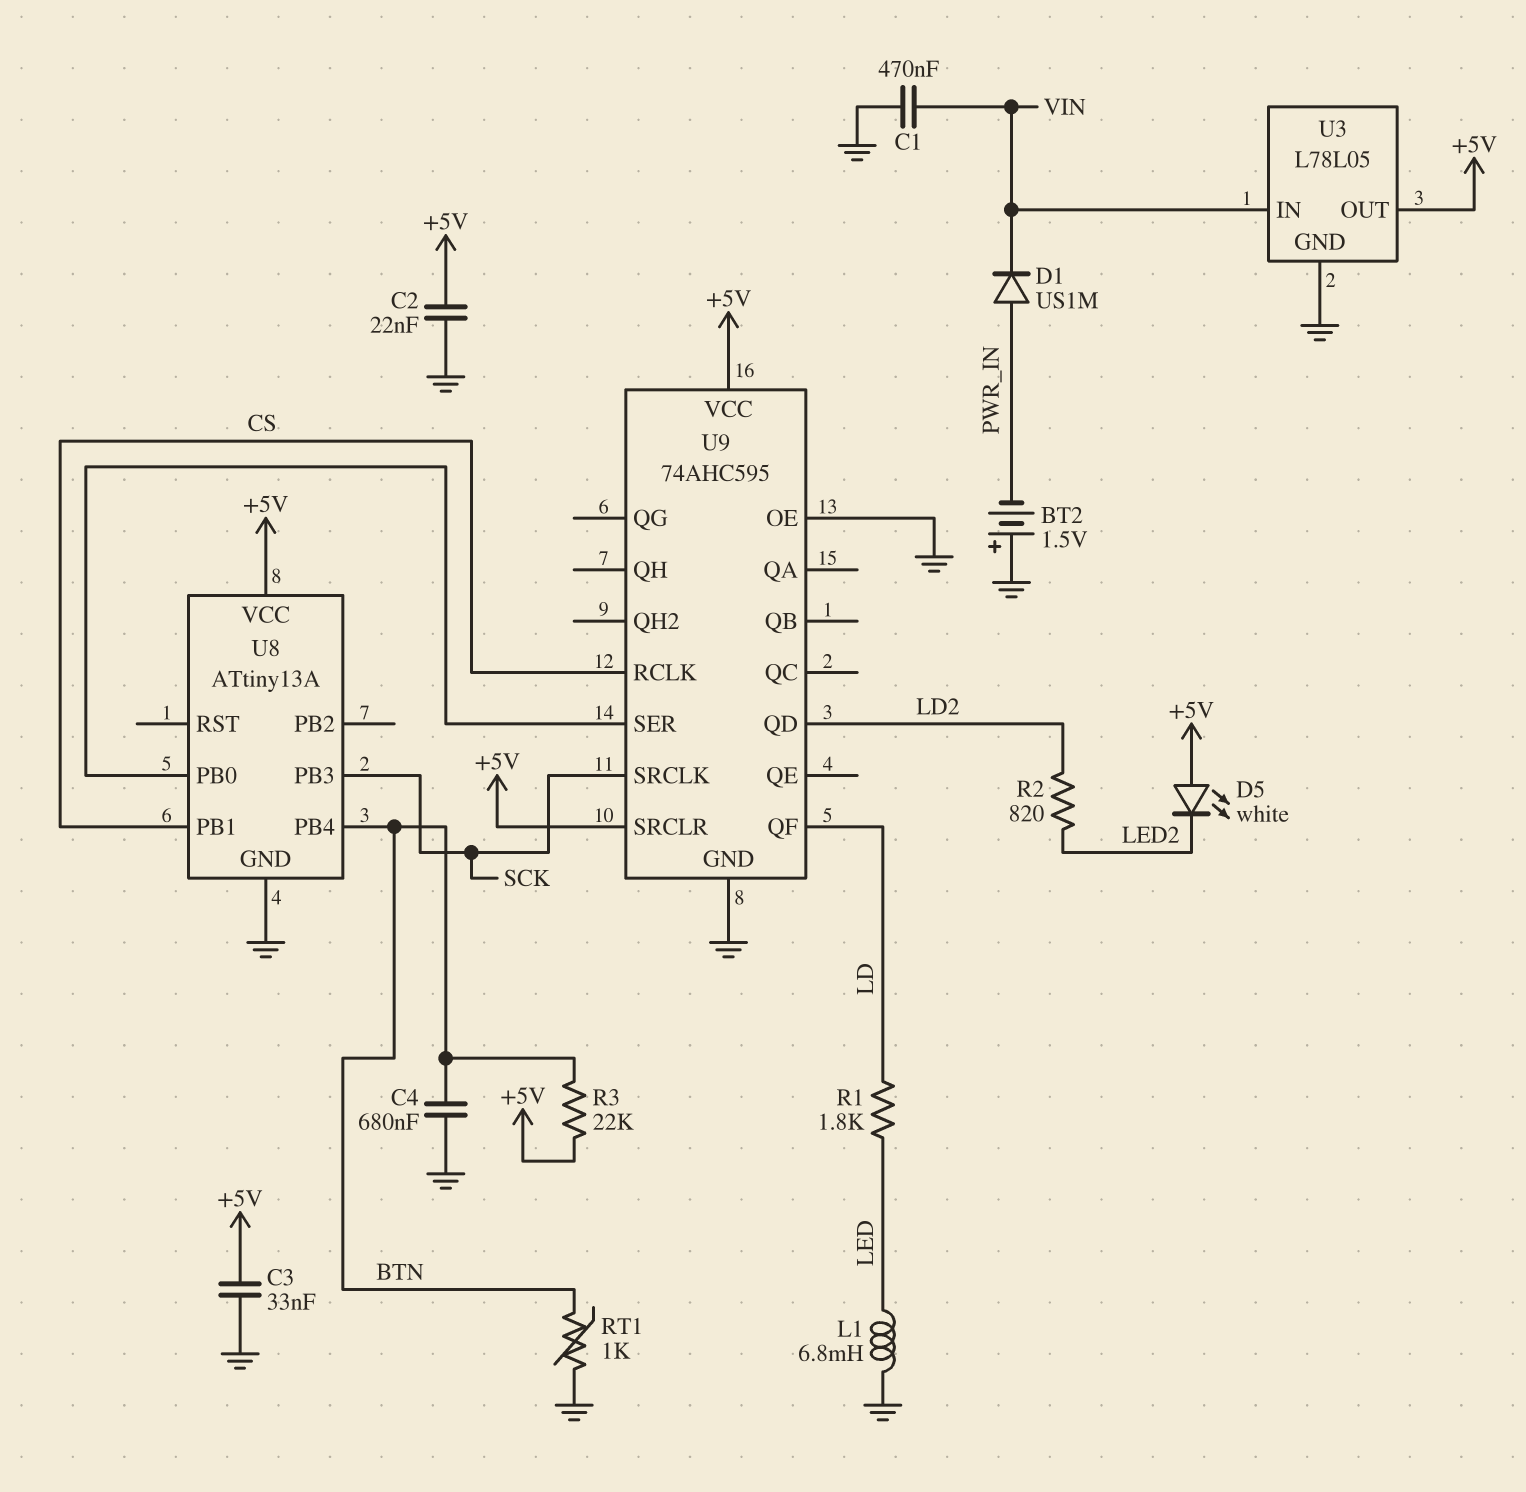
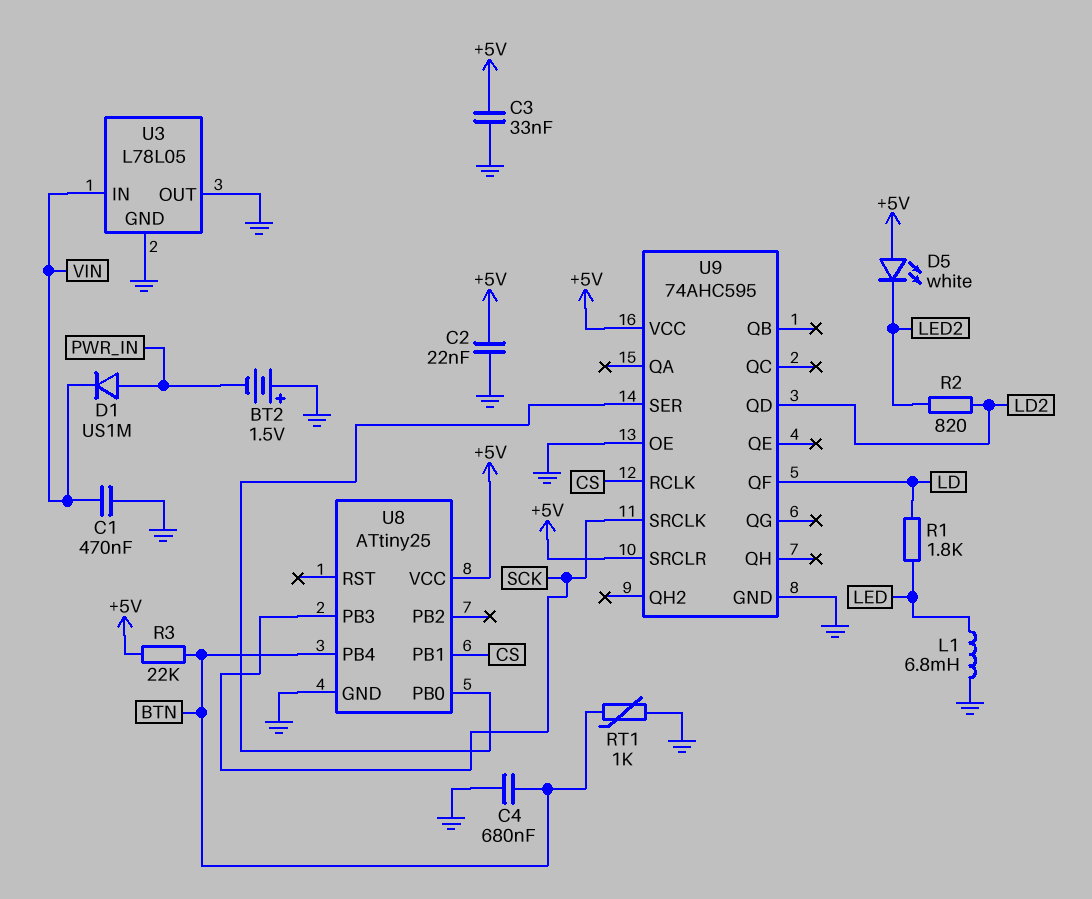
U3 pin OUT: +5V -> GND
U8: ATtiny13A -> ATtiny25

